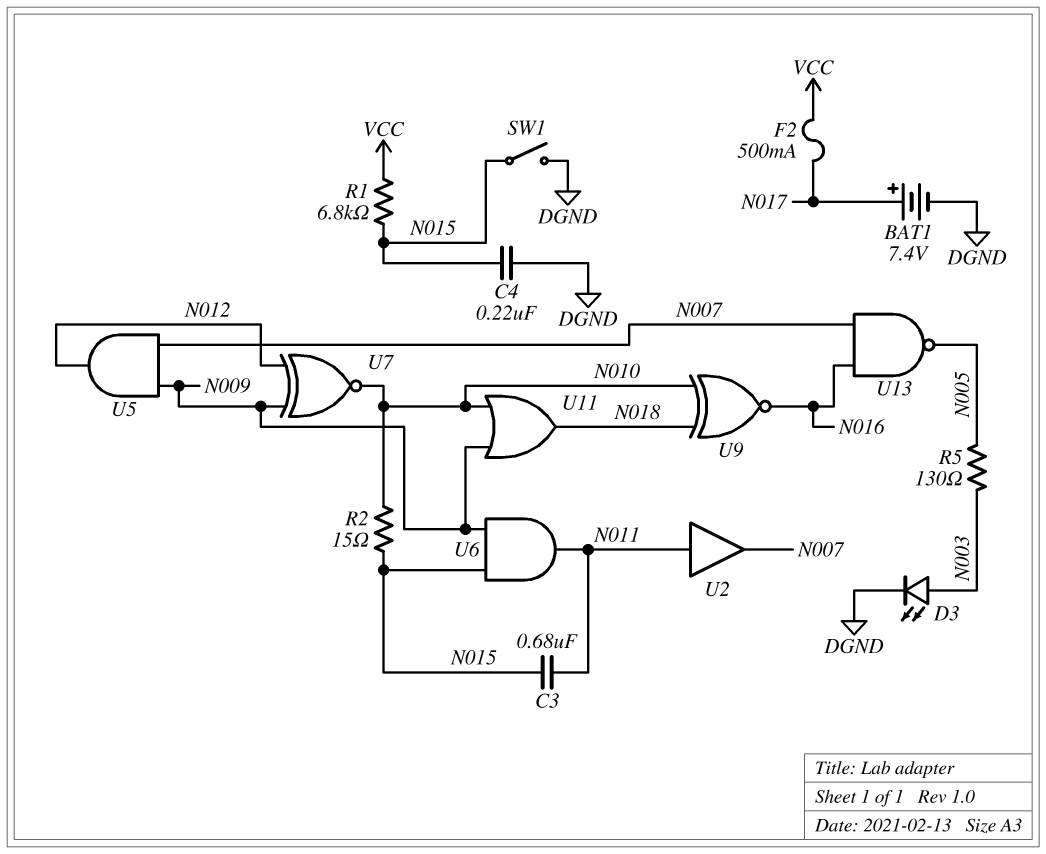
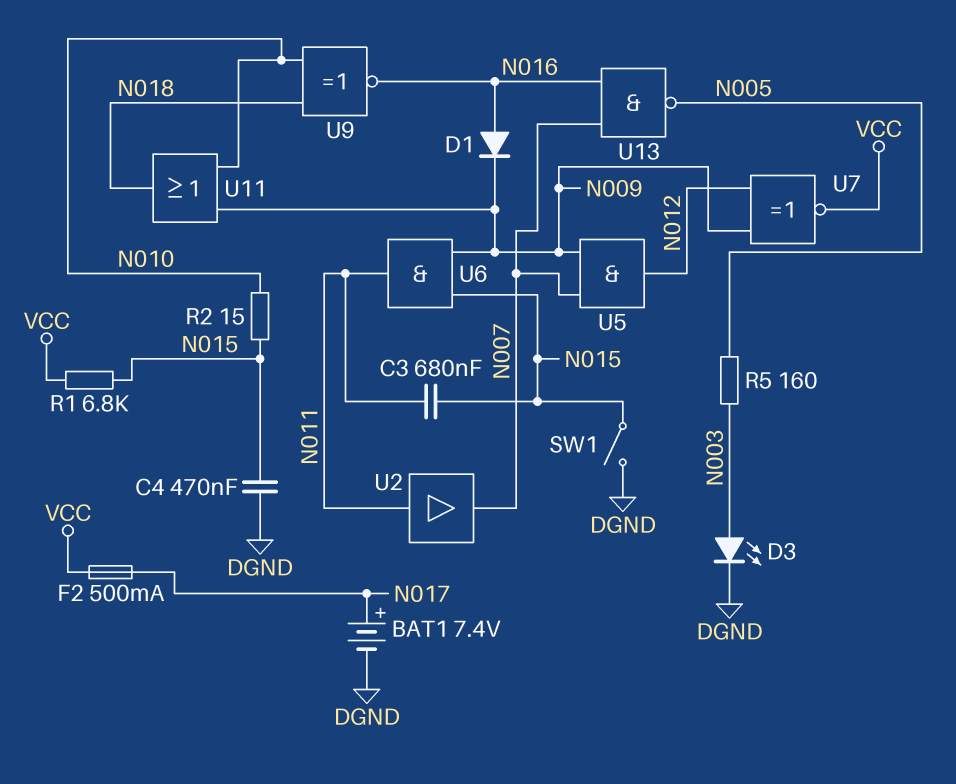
C4: 220nF (DGND, N015) -> 470nF (DGND, N015)
D1: none -> diode (A N016, K N009)
R5: 130 (N003, N005) -> 160 (N003, N005)
U7: XNOR (in N009, in N012, out N010) -> XNOR (in N009, in N012, out VCC)

